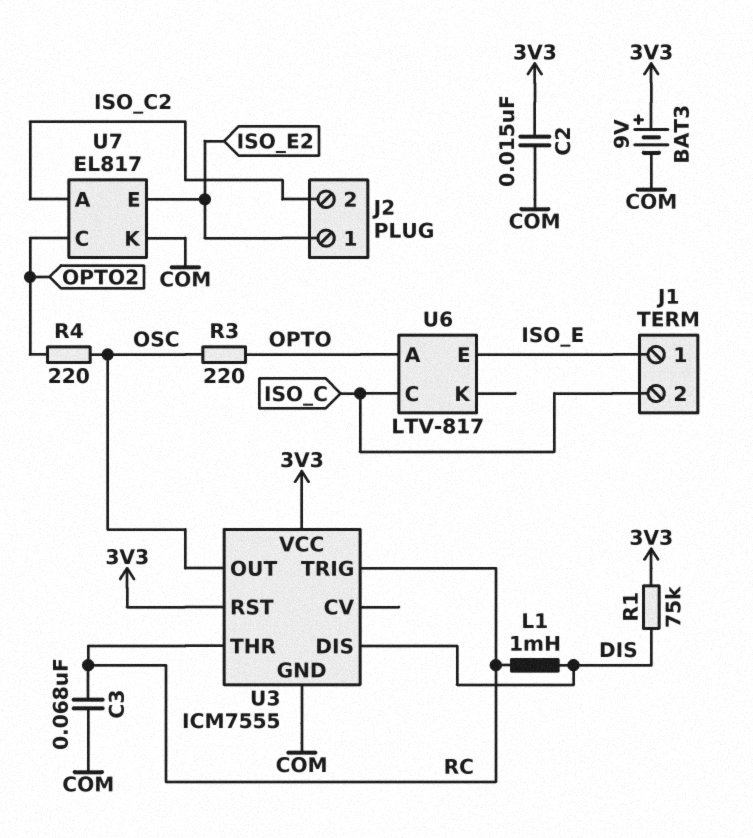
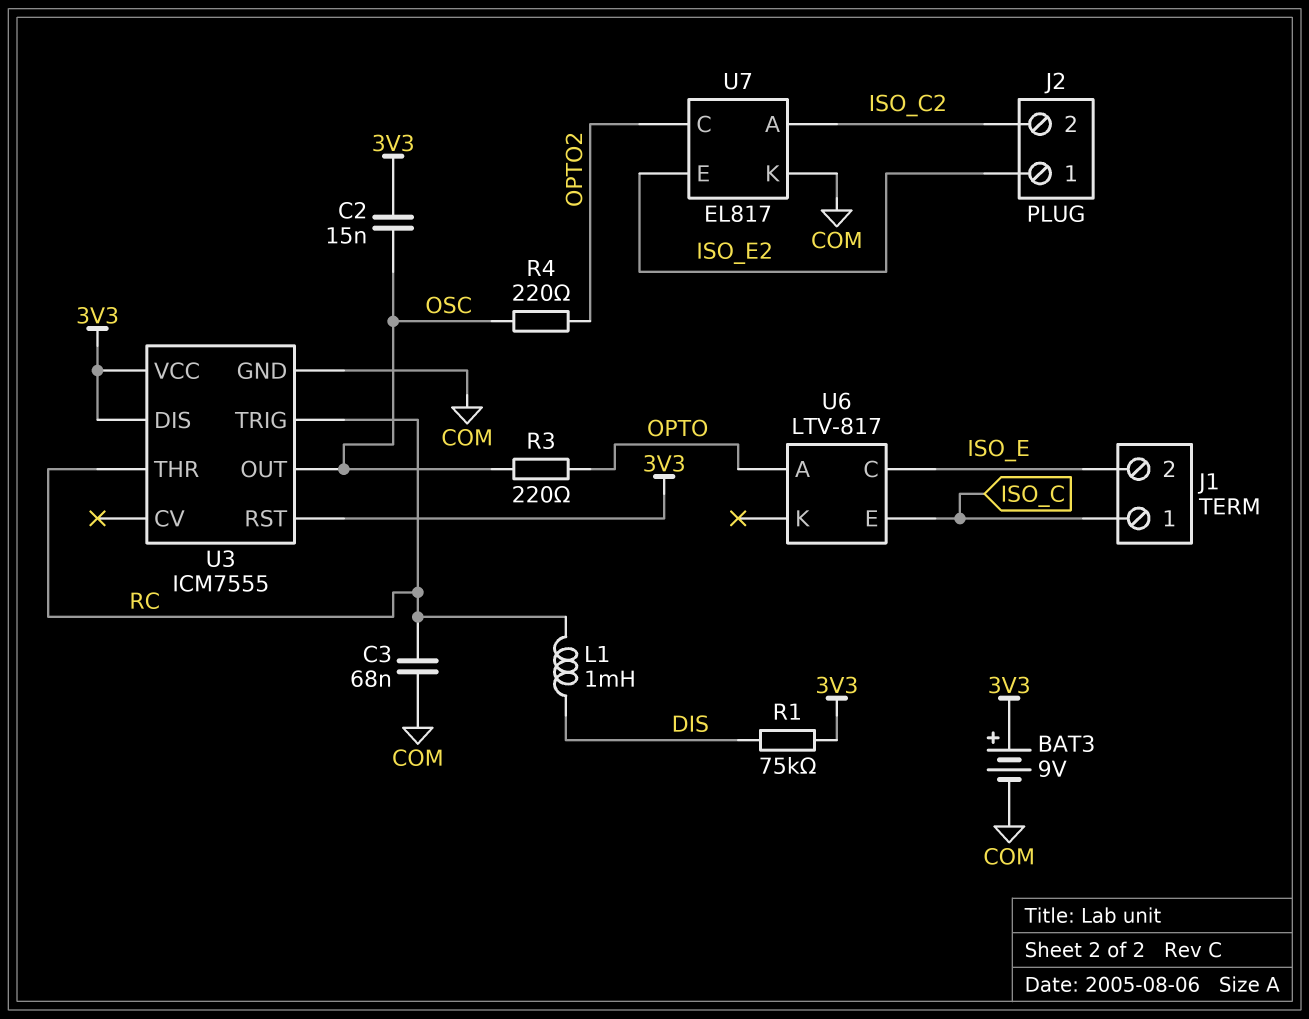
C2: 15nF (3V3, COM) -> 15nF (3V3, OSC)
J1 pin 1: ISO_E -> ISO_C
J1 pin 2: ISO_C -> ISO_E
U3 pin DIS: DIS -> 3V3
U6 pin C: ISO_C -> ISO_E
U6 pin E: ISO_E -> ISO_C

